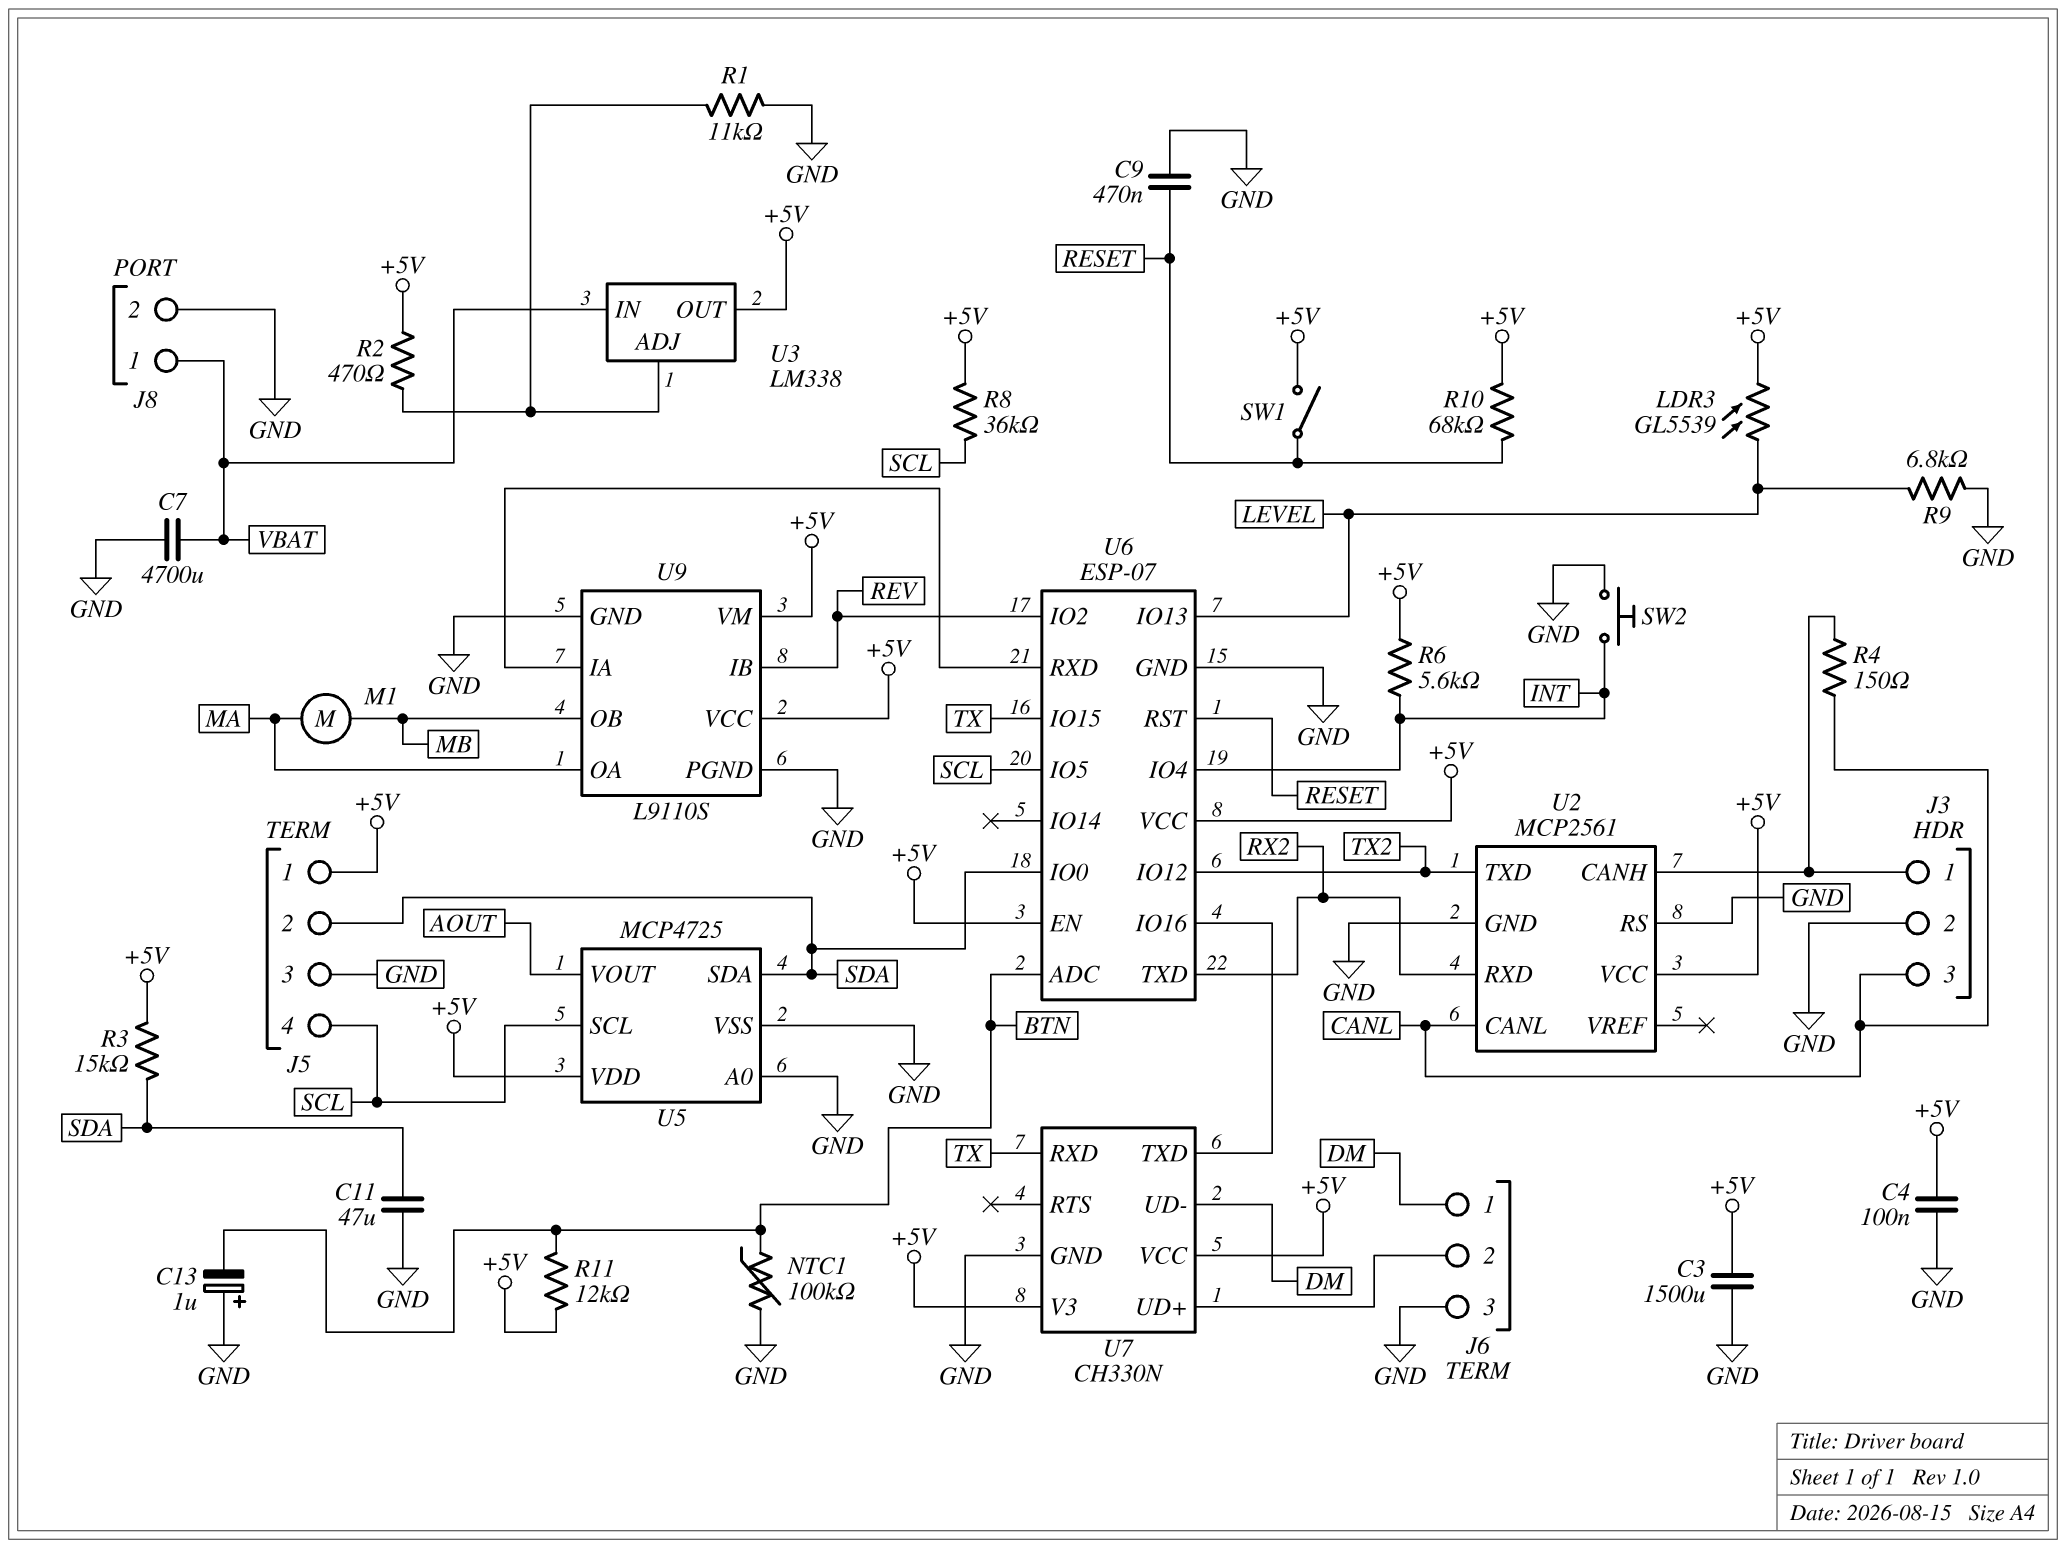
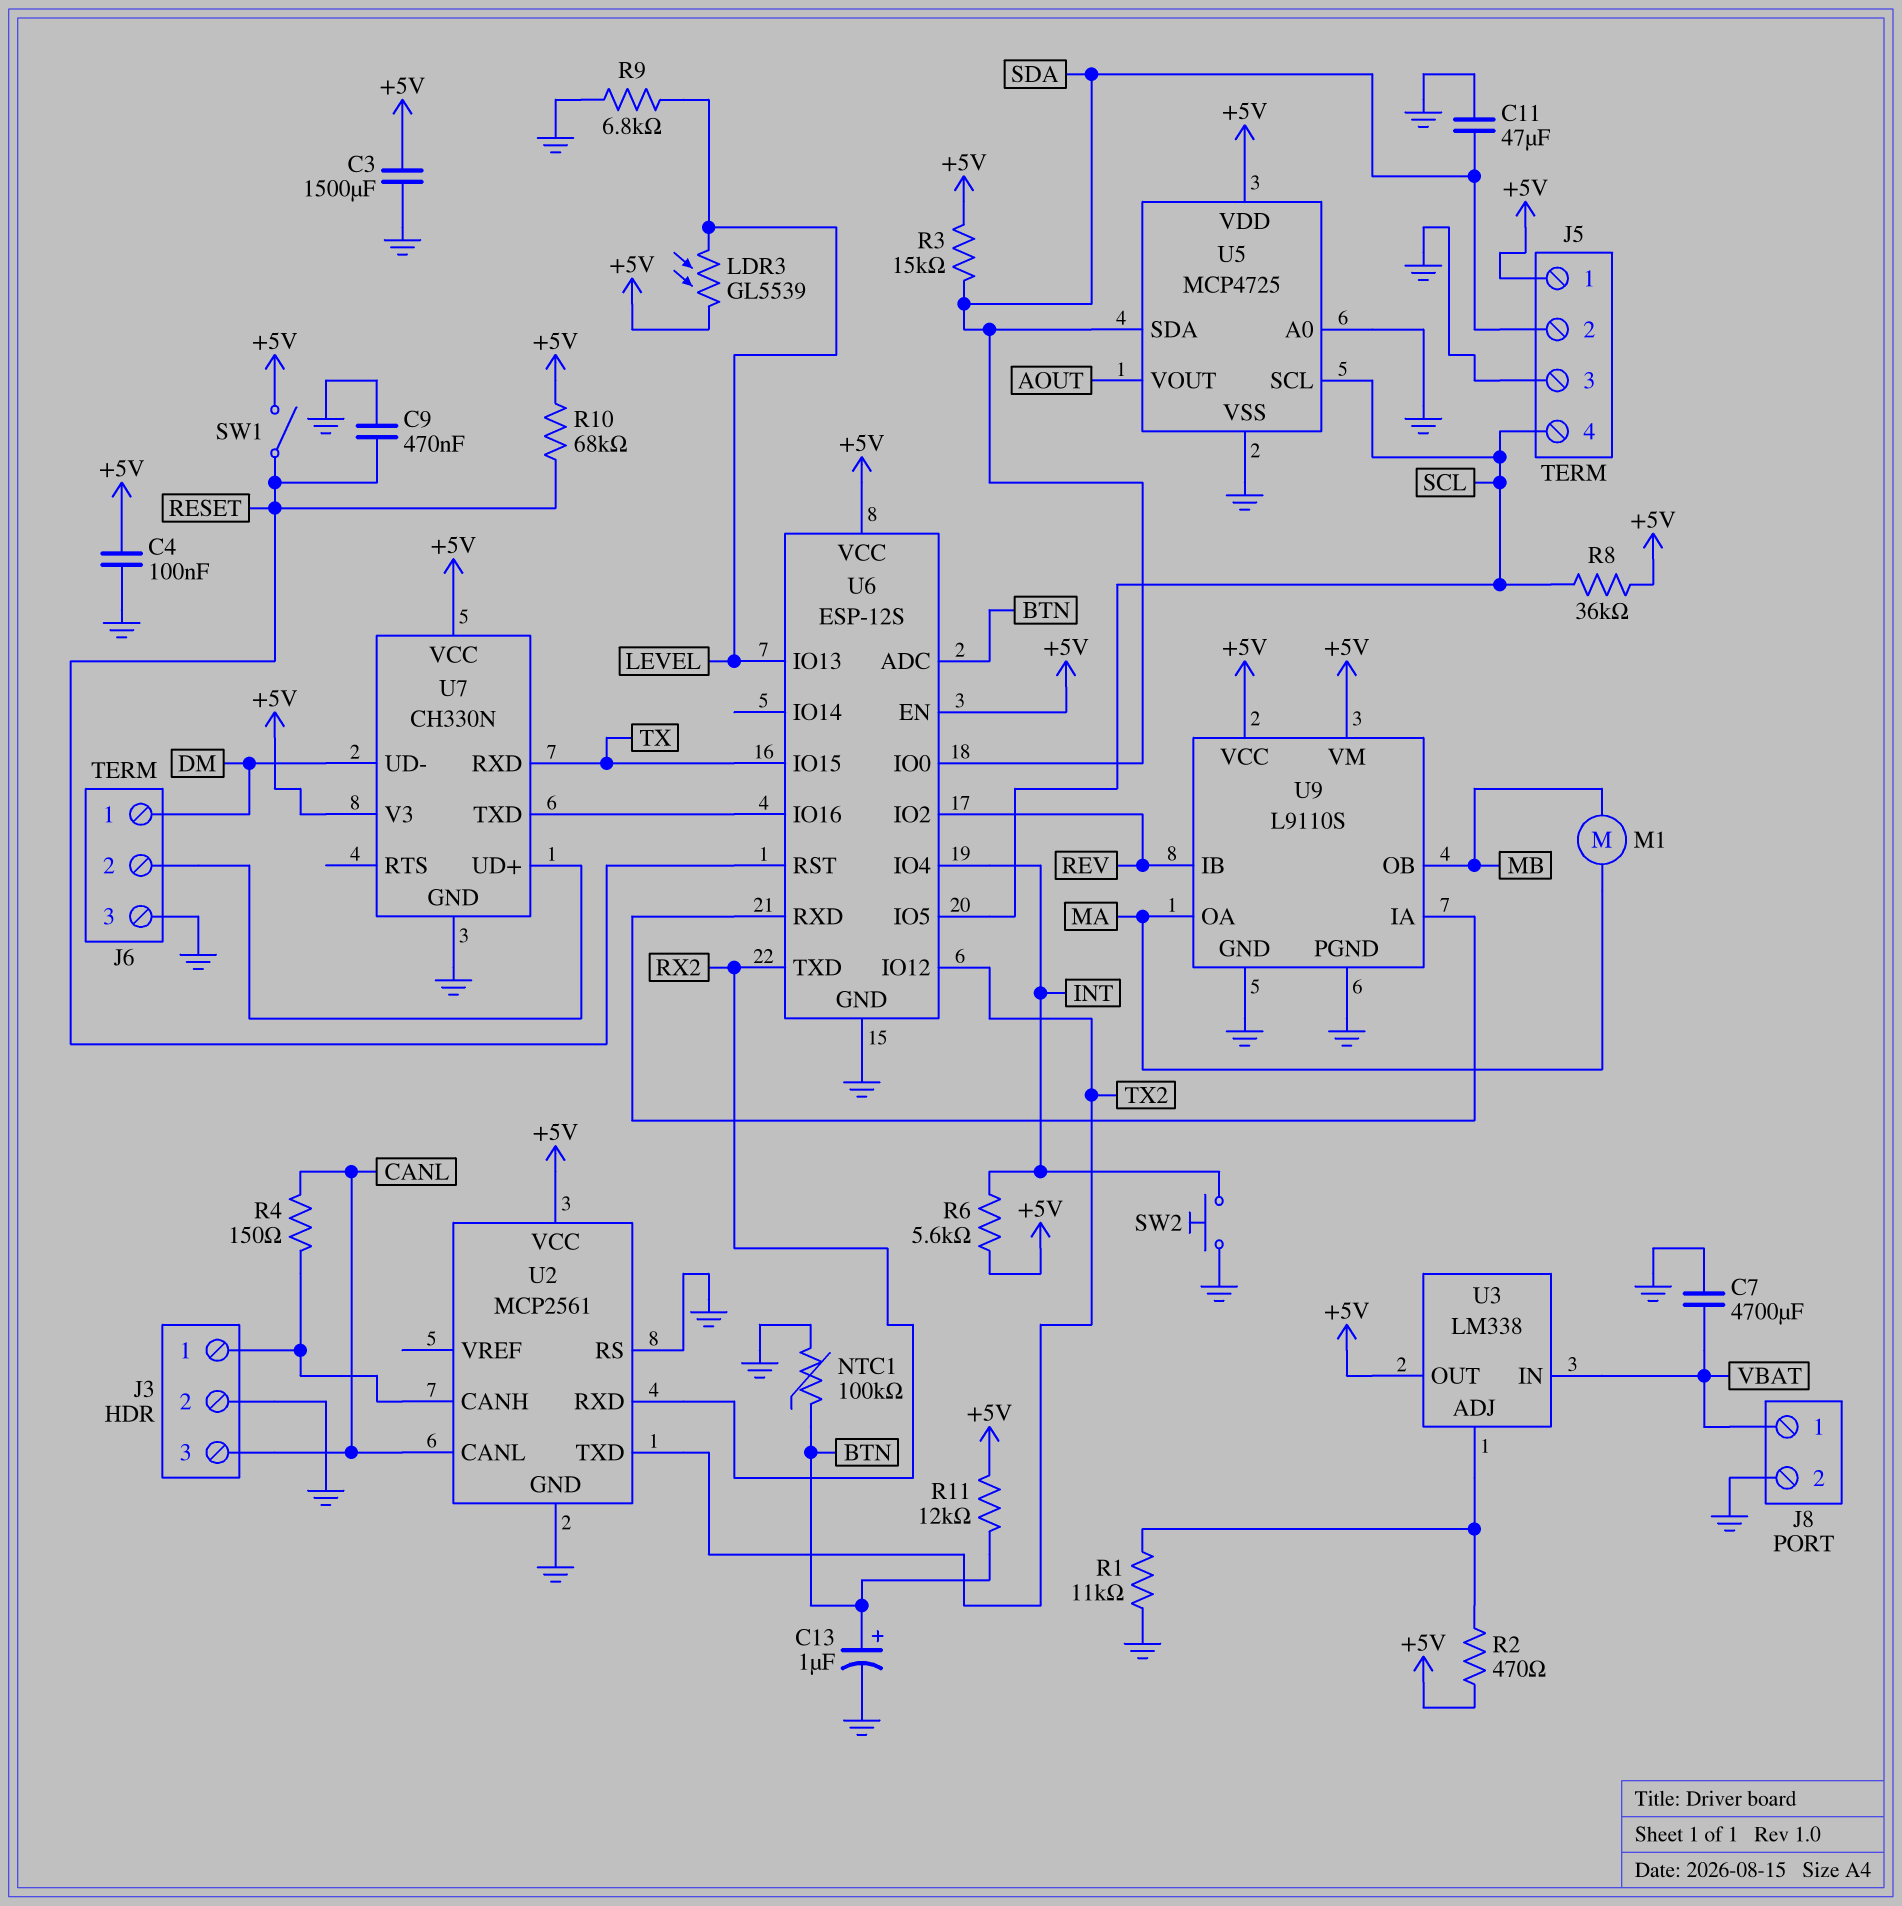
C13: 1uF (plus GND, minus BTN) -> 1uF (plus BTN, minus GND)
U6: ESP-07 -> ESP-12S

